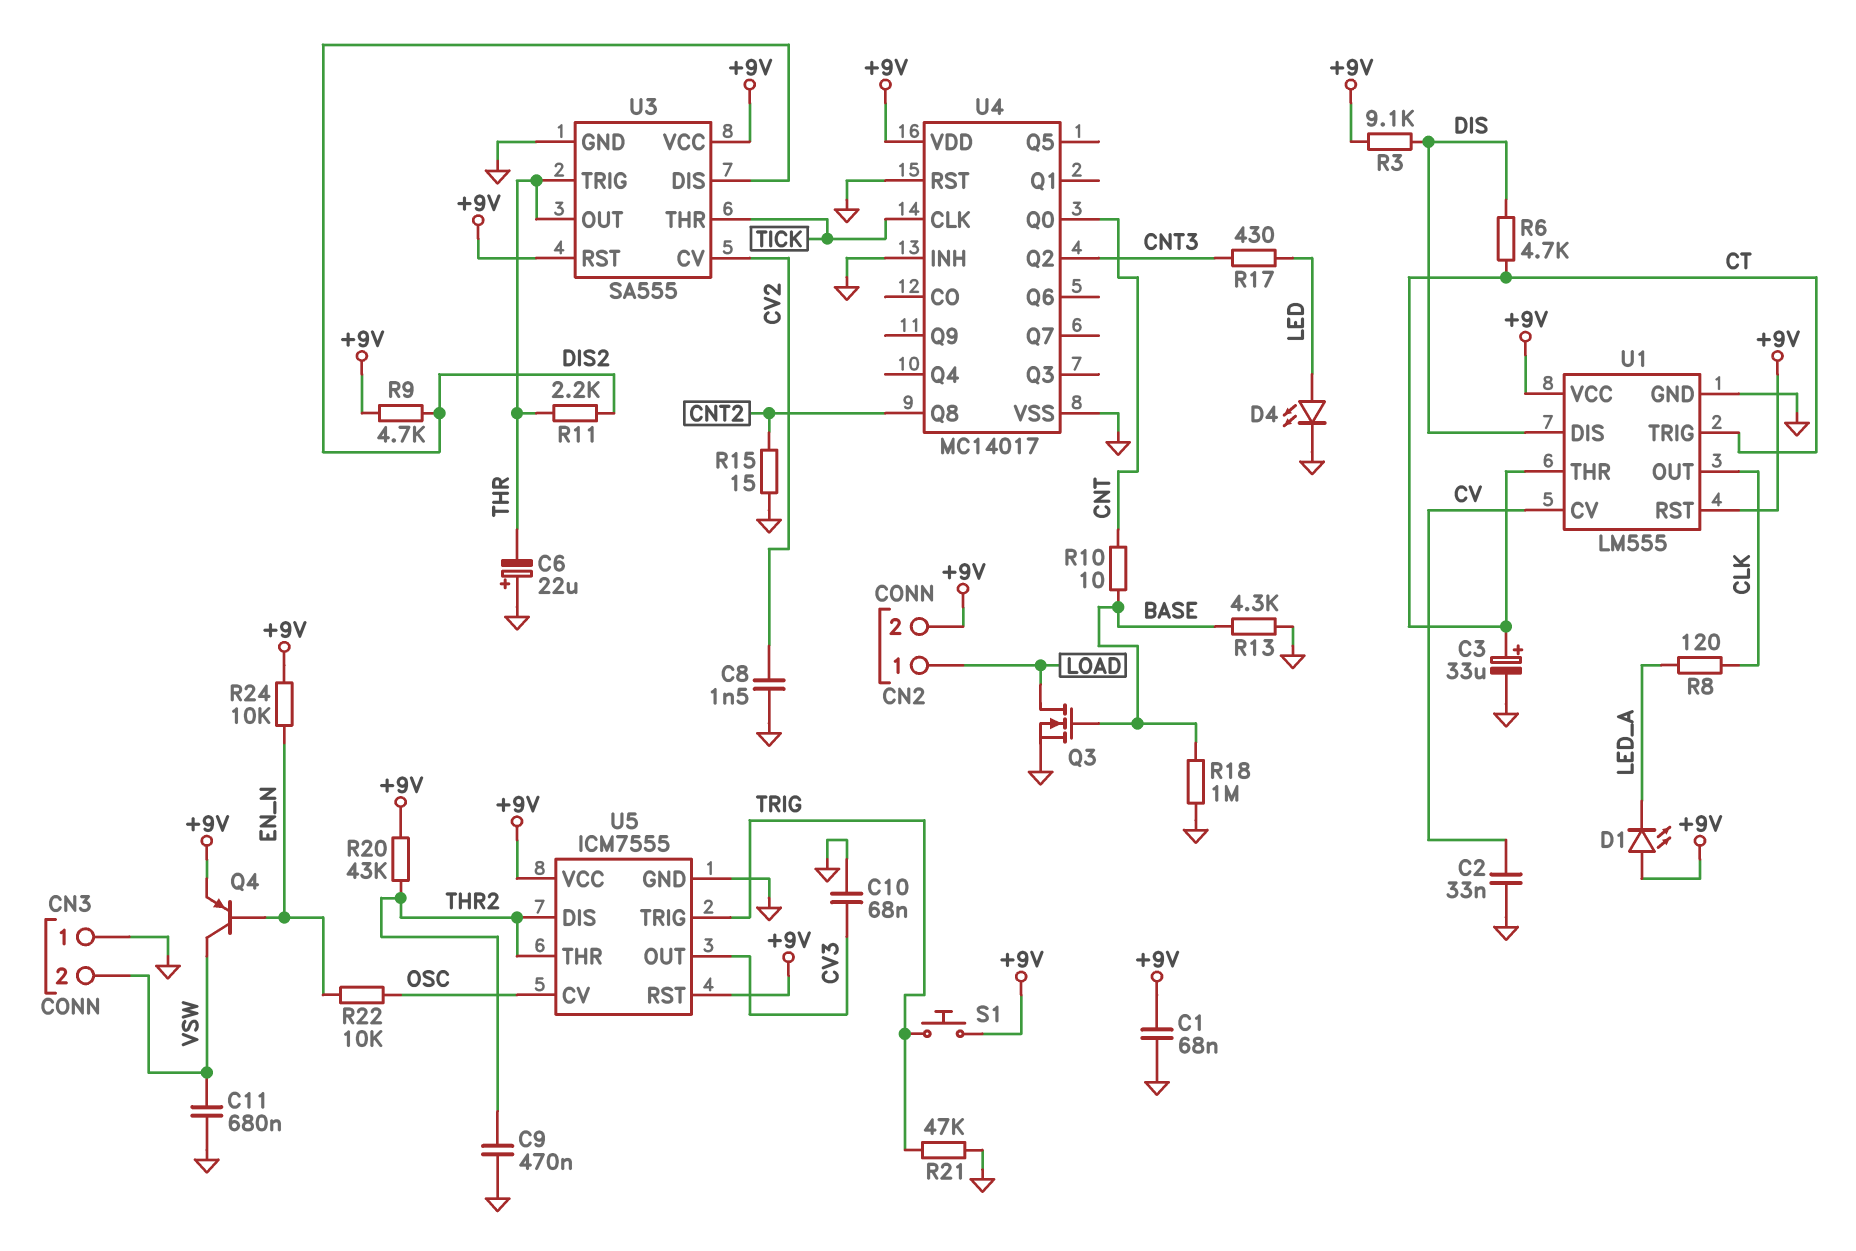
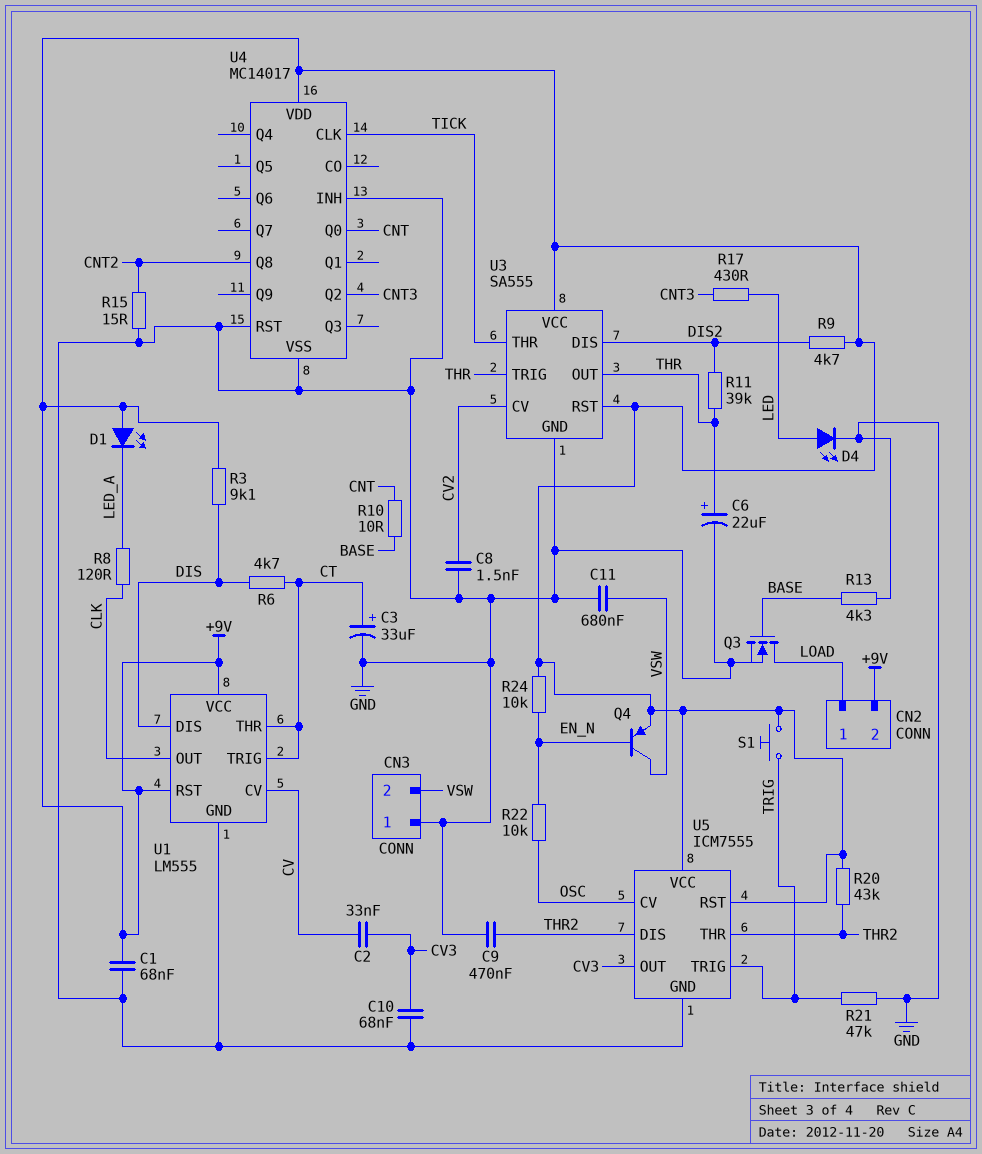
C2: 33nF (CV, GND) -> 33nF (CV, CV3)
C6: 22uF (plus GND, minus THR) -> 22uF (plus THR, minus GND)
R11: 2.2k (DIS2, THR) -> 39k (DIS2, THR)
R18: 1M (BASE, GND) -> none

